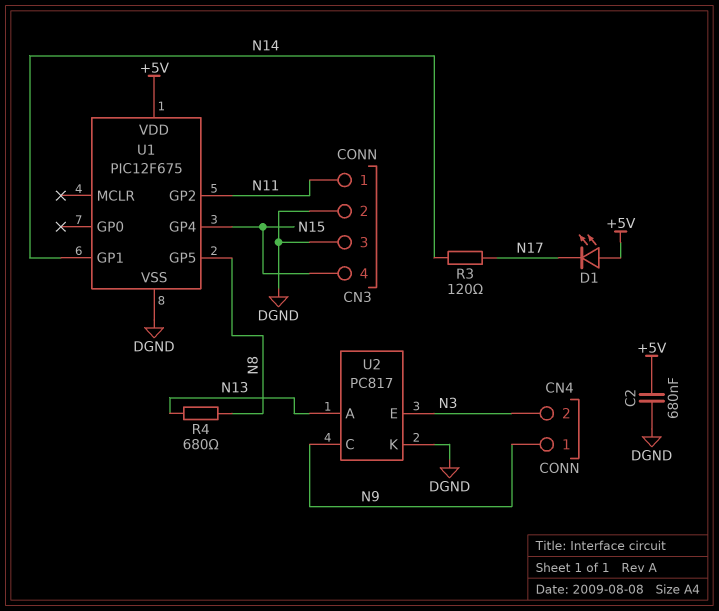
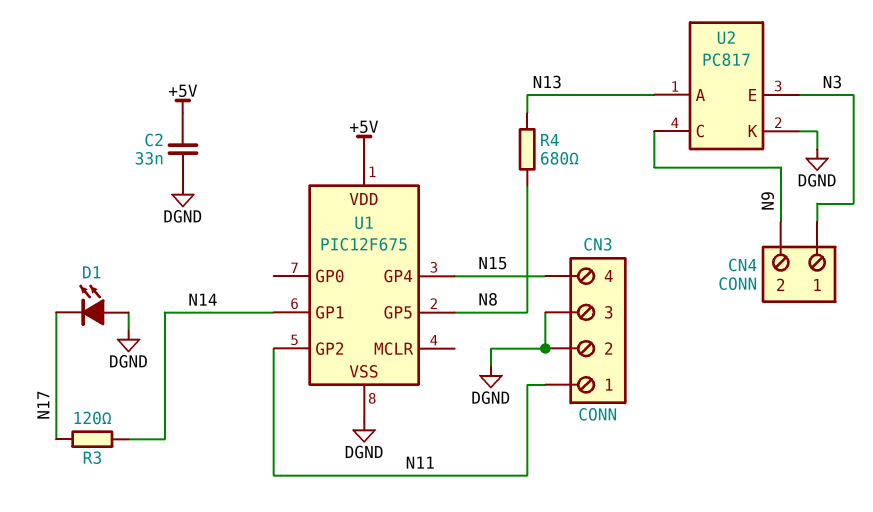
C2: 680nF (+5V, DGND) -> 33nF (+5V, DGND)
CN4 pin 1: N9 -> N3
CN4 pin 2: N3 -> N9
D1: LED (A +5V, K N17) -> LED (A DGND, K N17)

